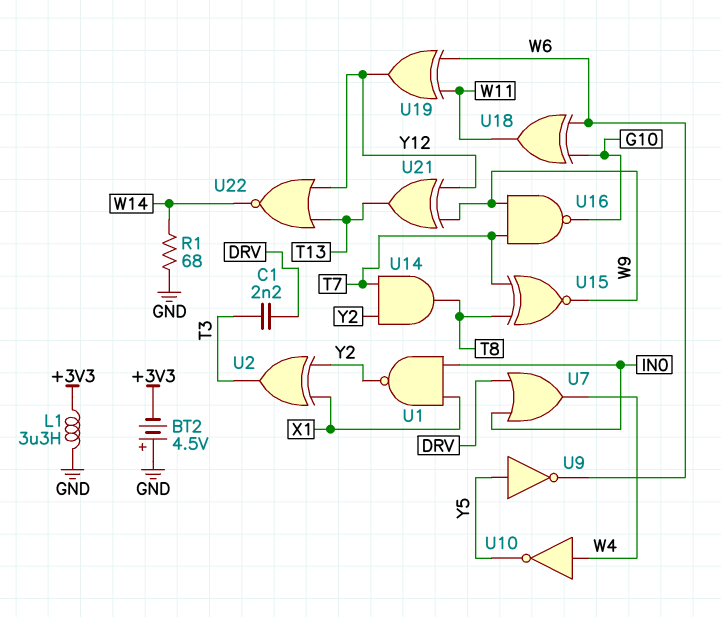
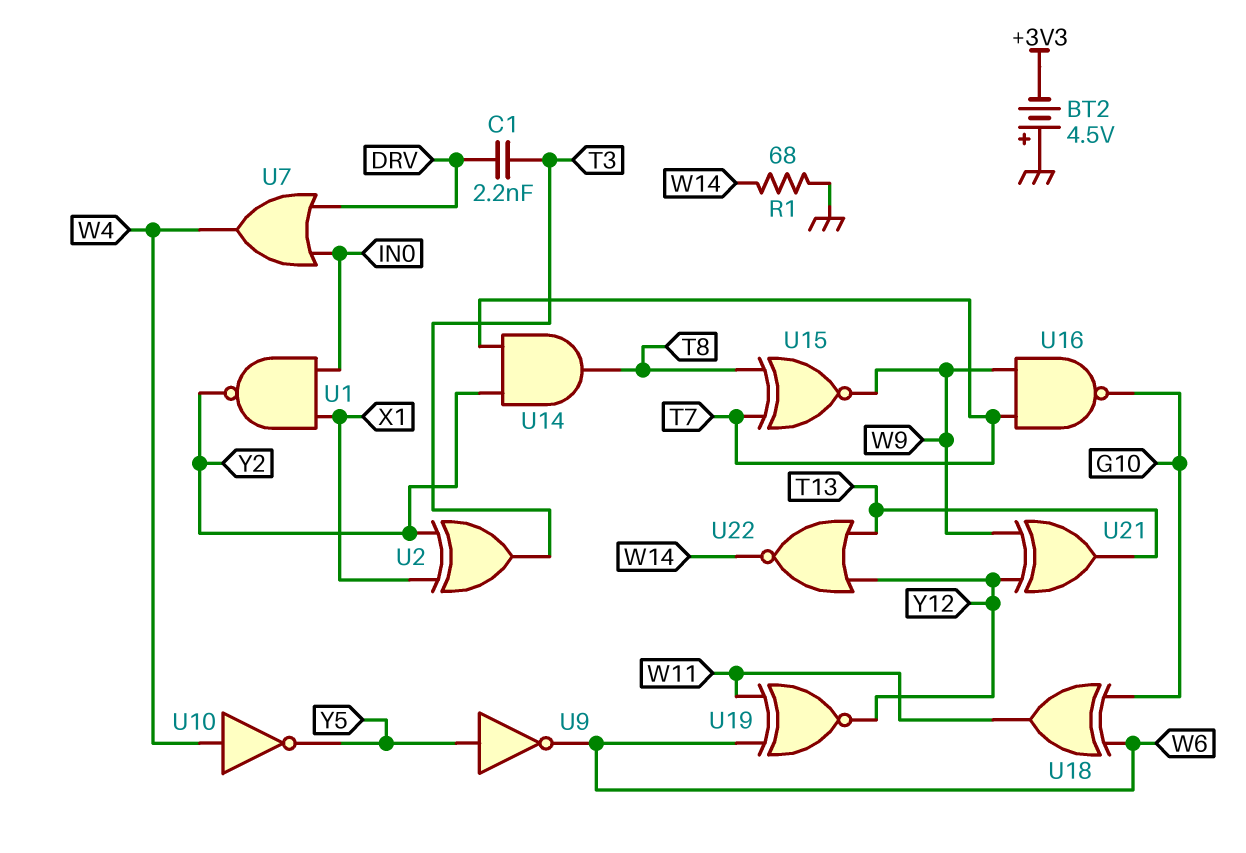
L1: 3.3uH (+3V3, GND) -> none
U19: XOR (in W6, in W11, out Y12) -> XNOR (in W6, in W11, out Y12)

